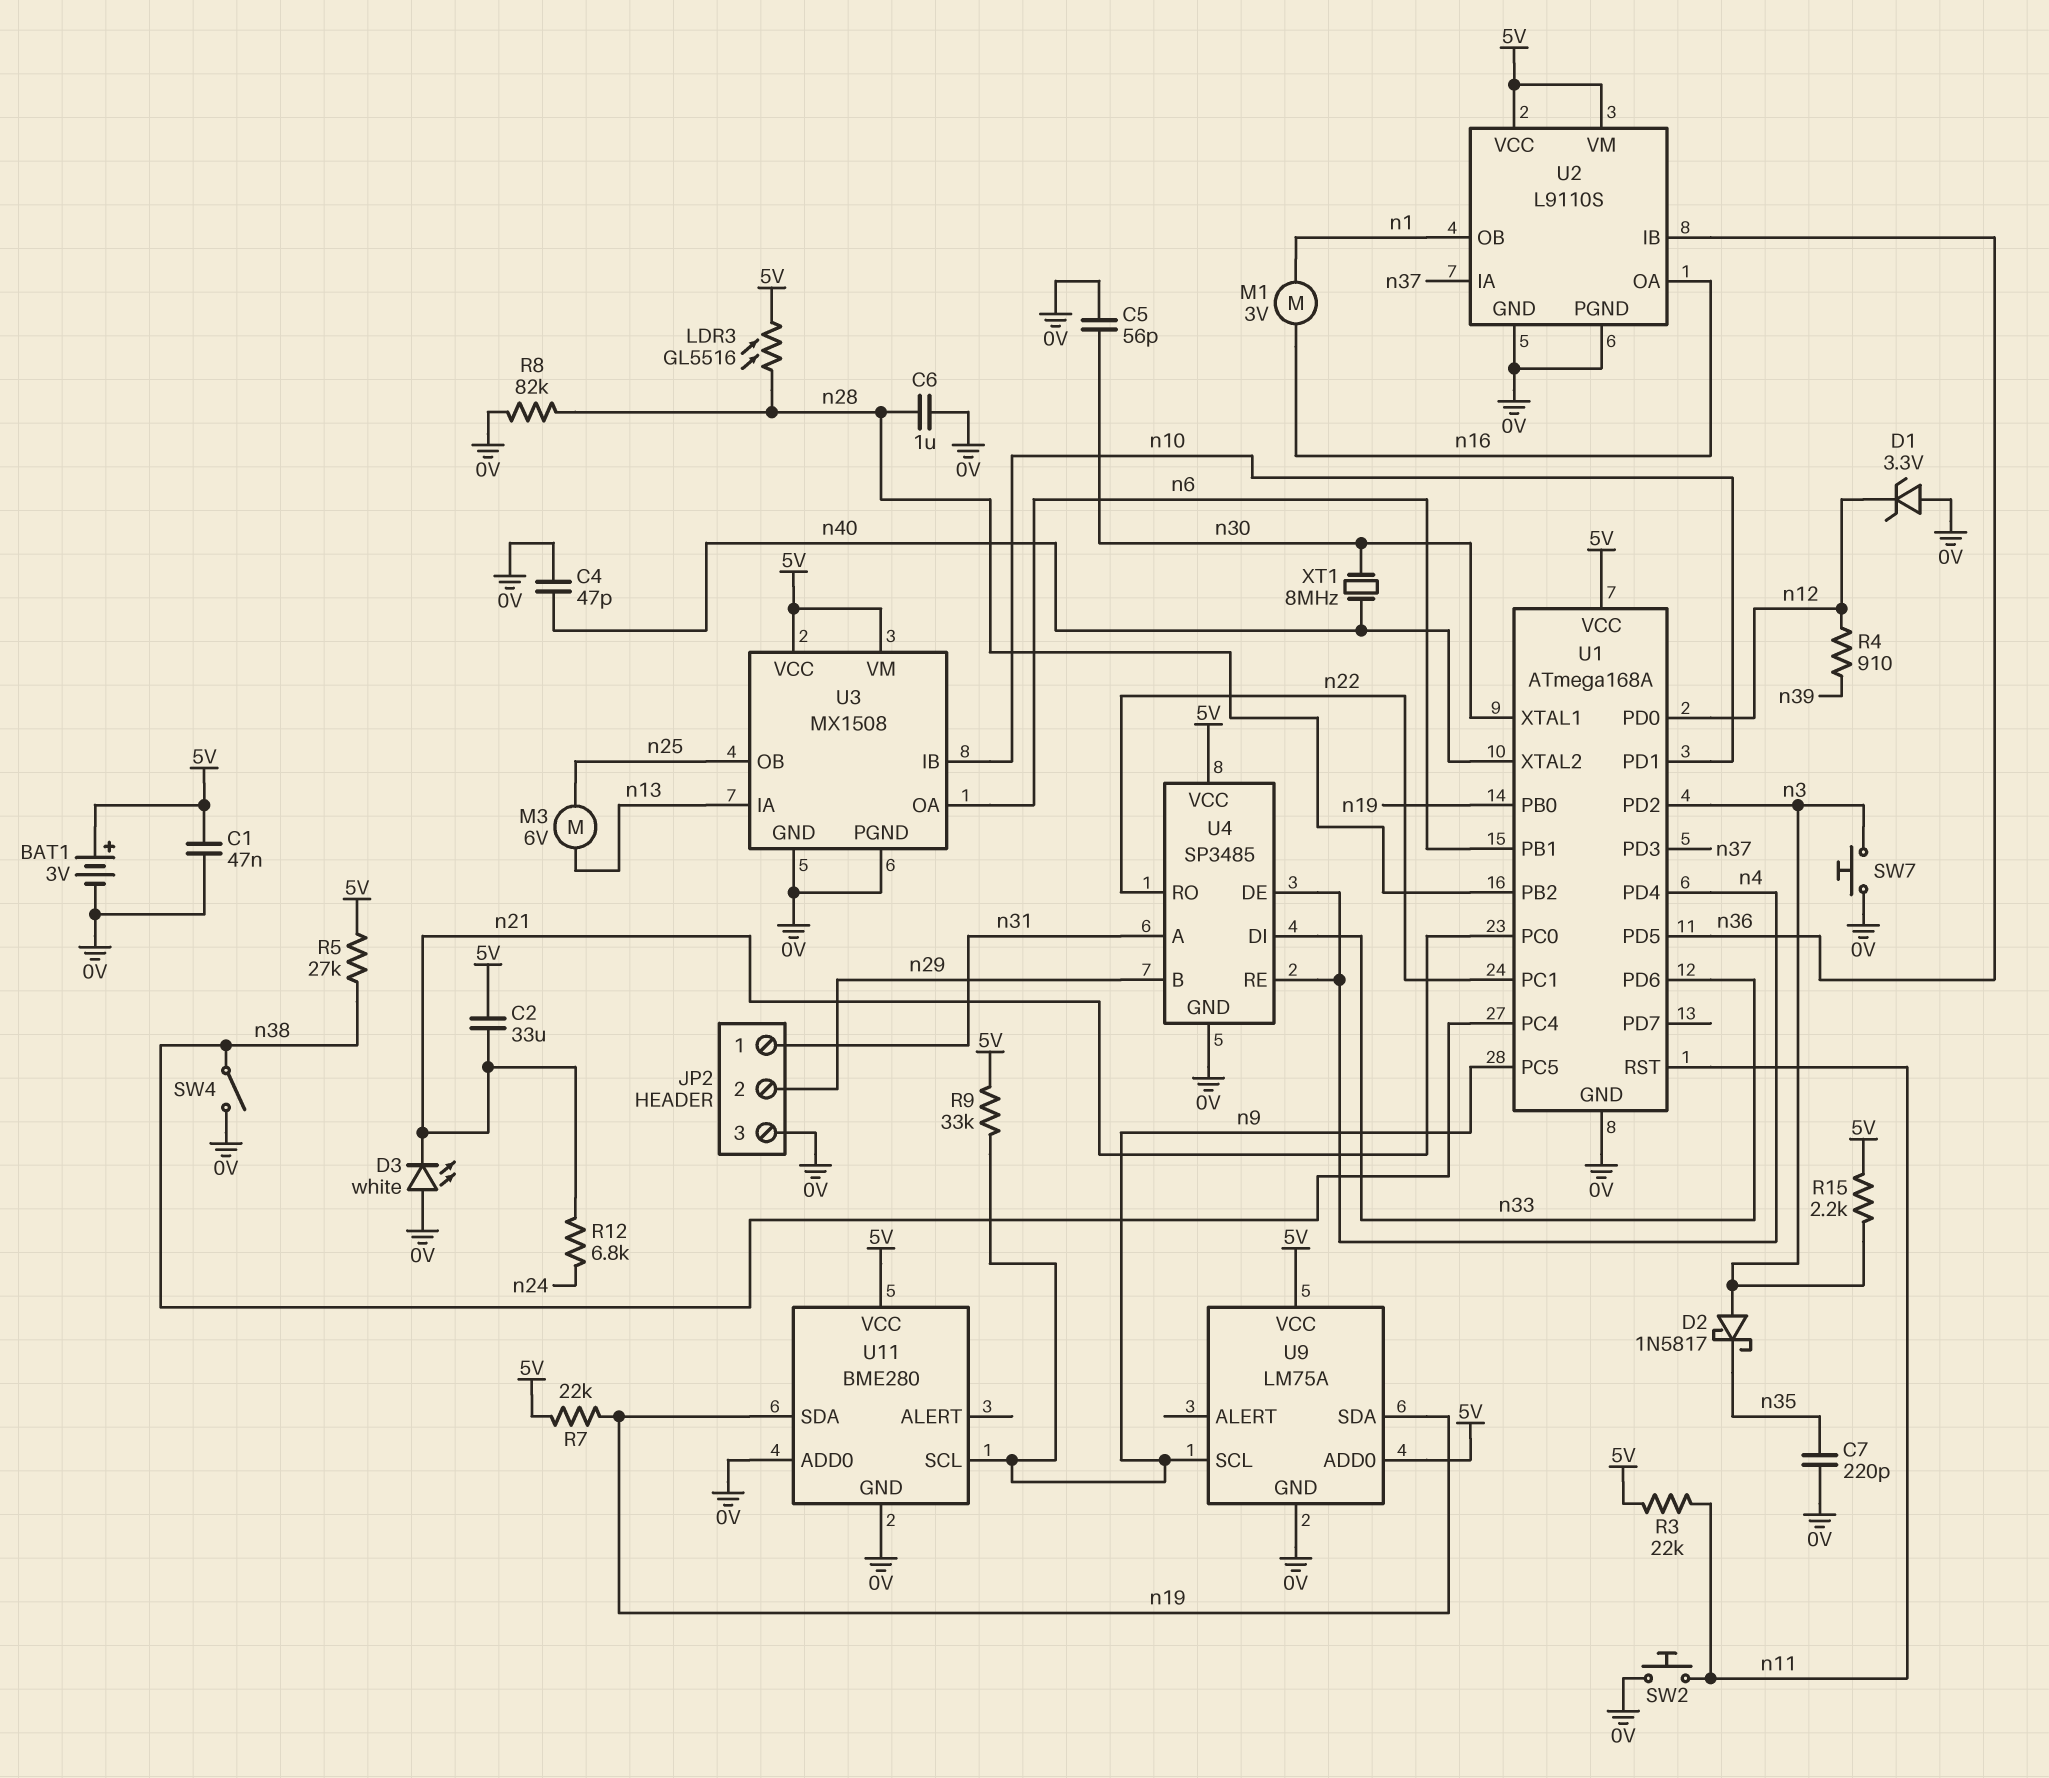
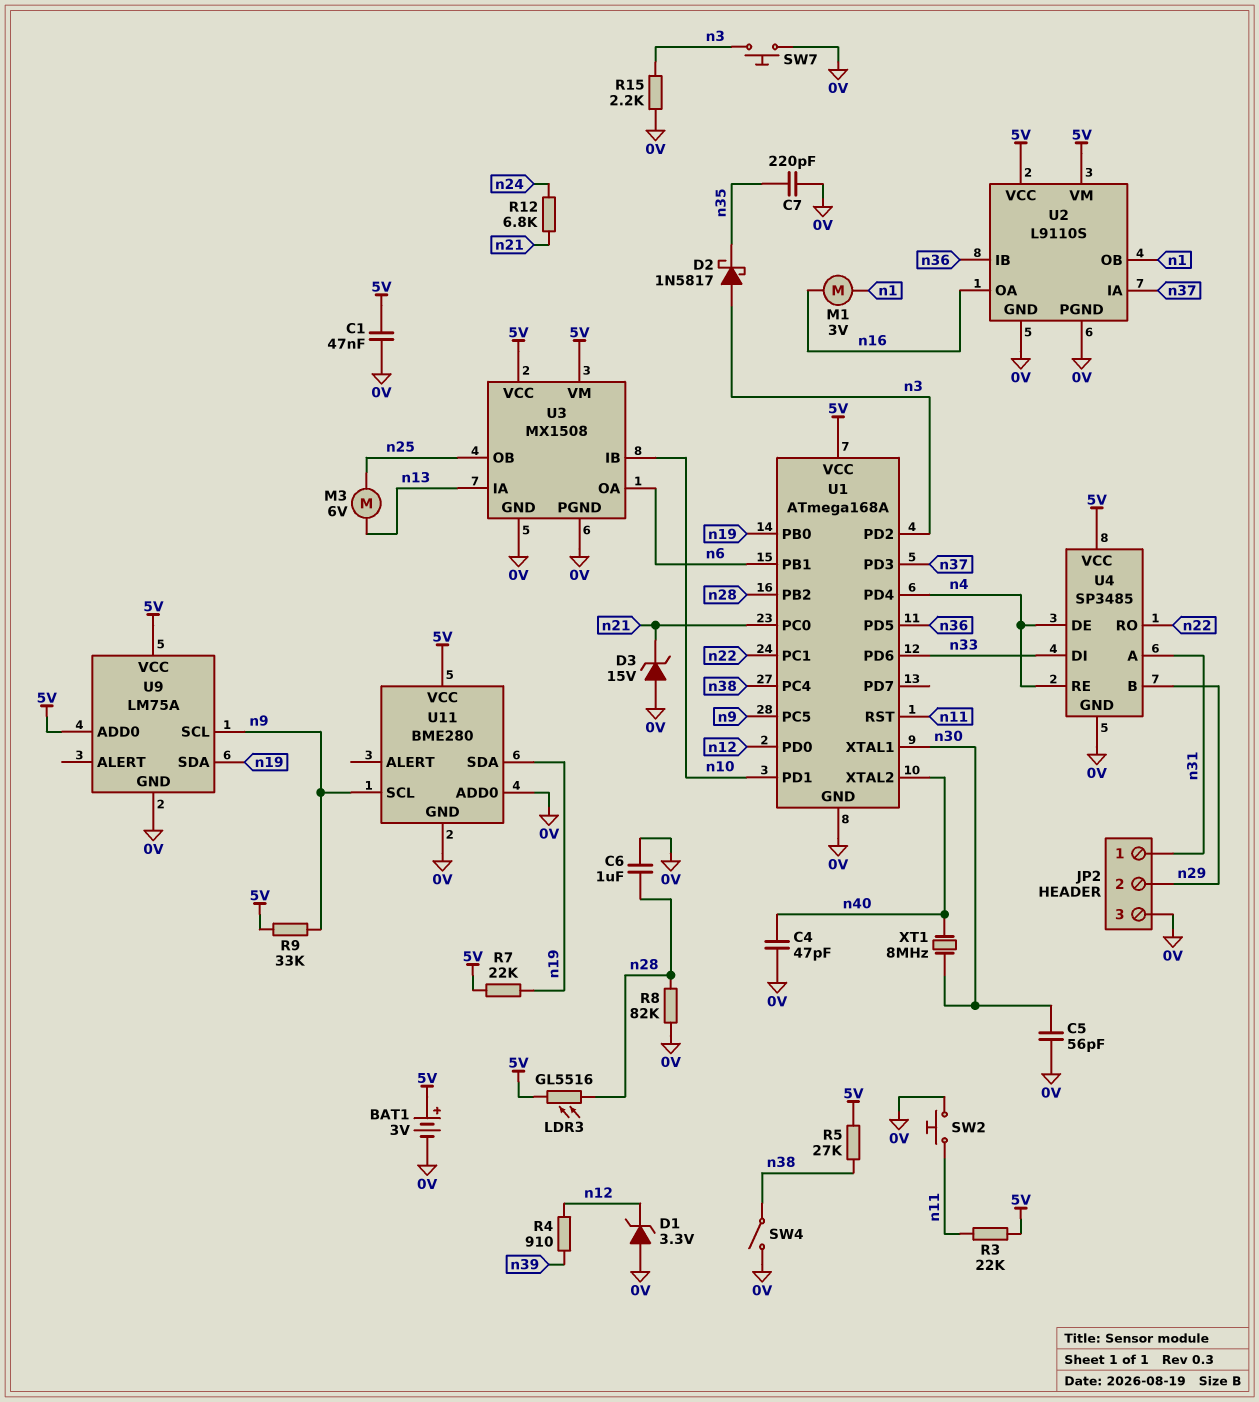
C2: 33uF (5V, n21) -> none
D3: LED white (A 0V, K n21) -> zener 15V (A 0V, K n21)
R15: 2.2k (5V, n3) -> 2.2k (0V, n3)

